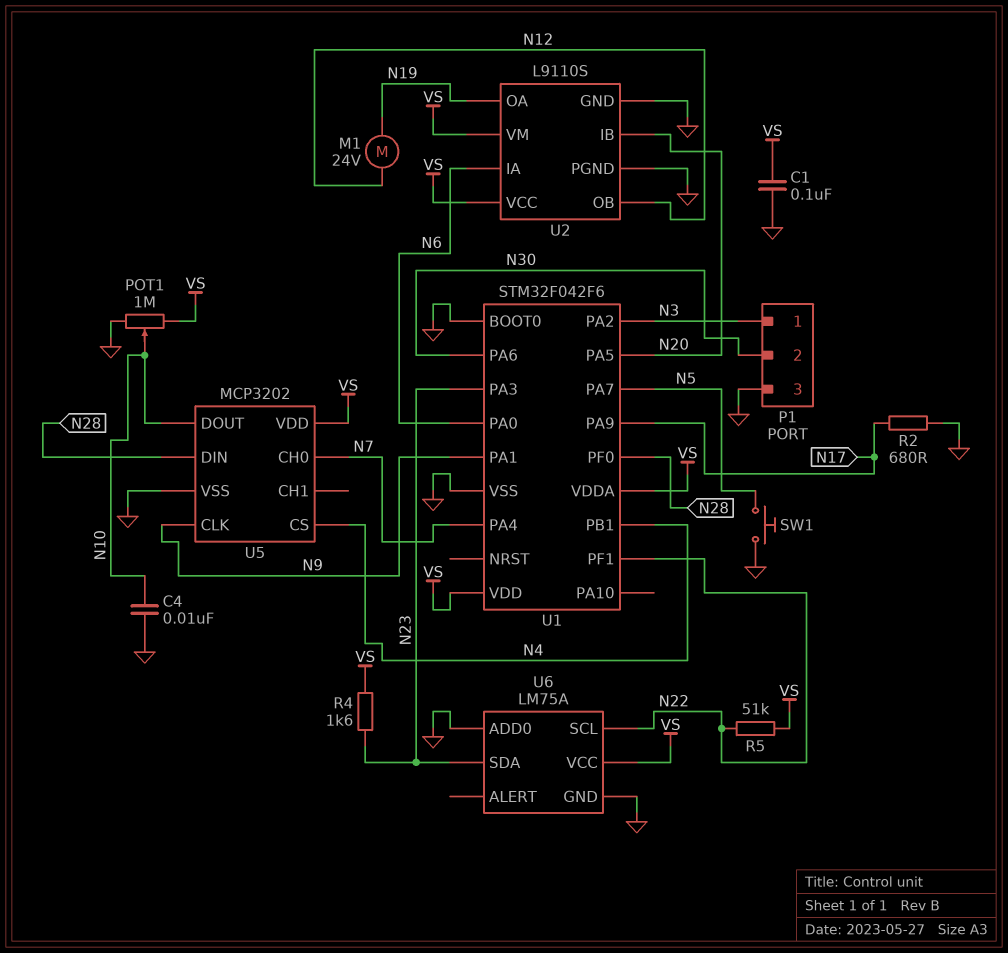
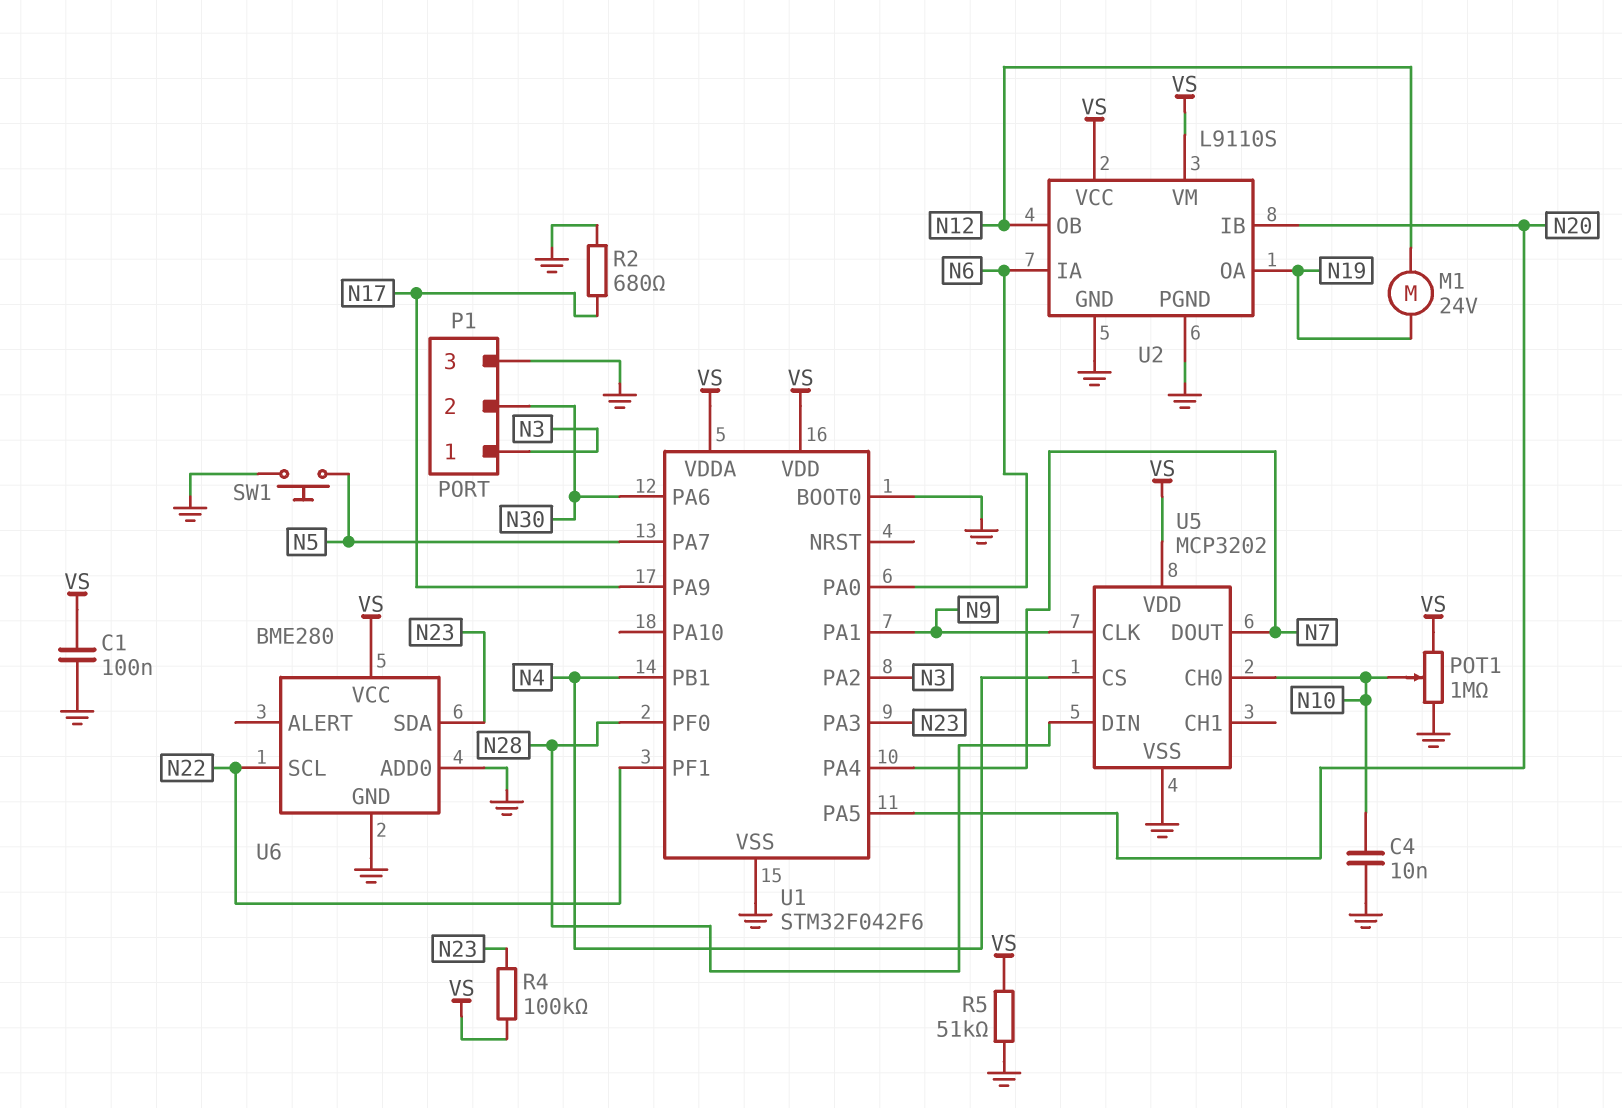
R4: 1.6k (N23, VS) -> 100k (N23, VS)
R5: 51k (N22, VS) -> 51k (GND, VS)
U5 pin CH0: N7 -> N10
U5 pin DOUT: N10 -> N7
U6: LM75A -> BME280

